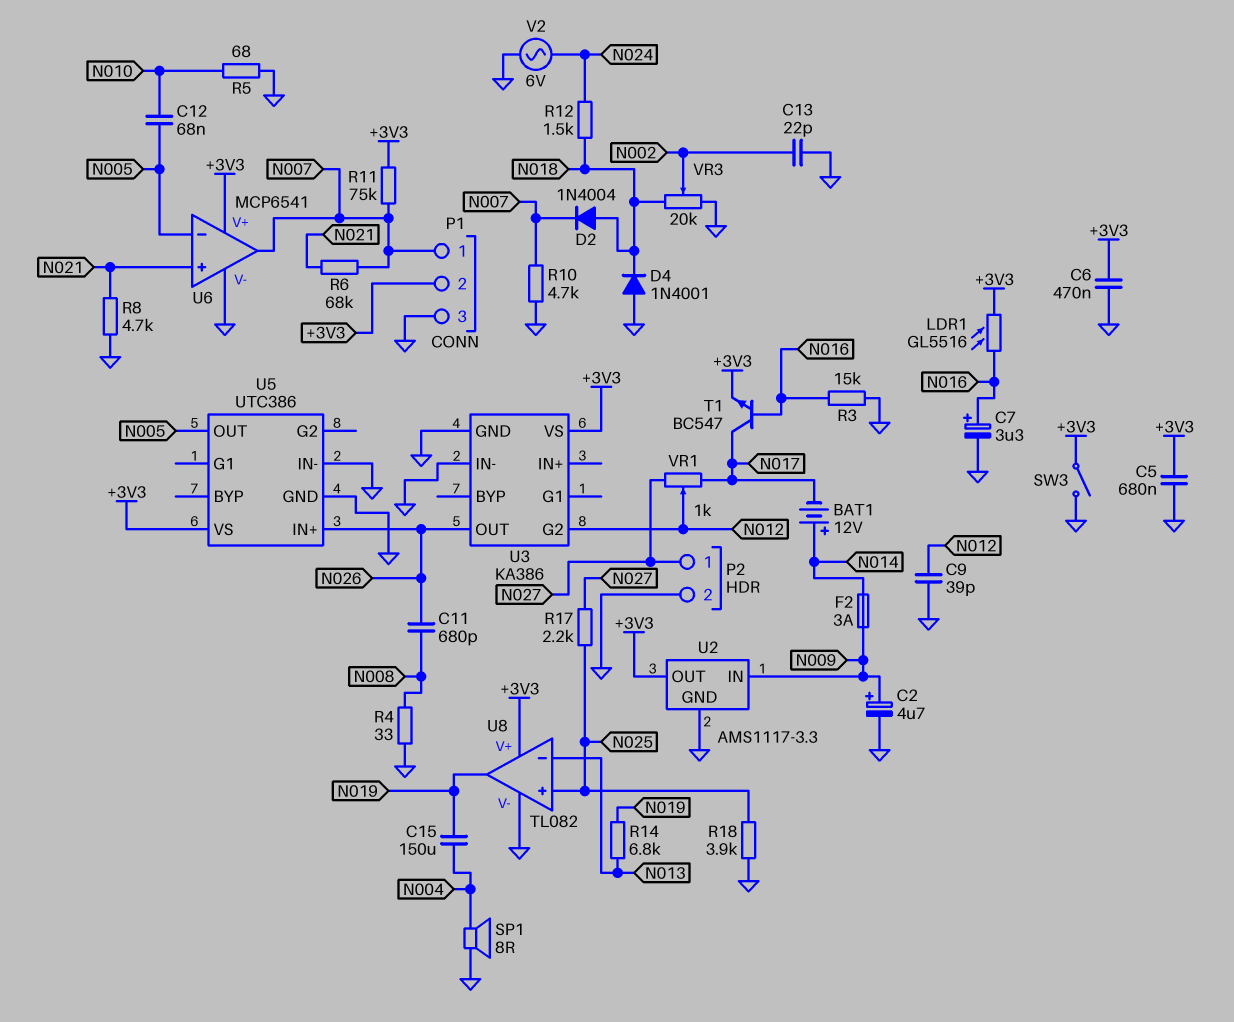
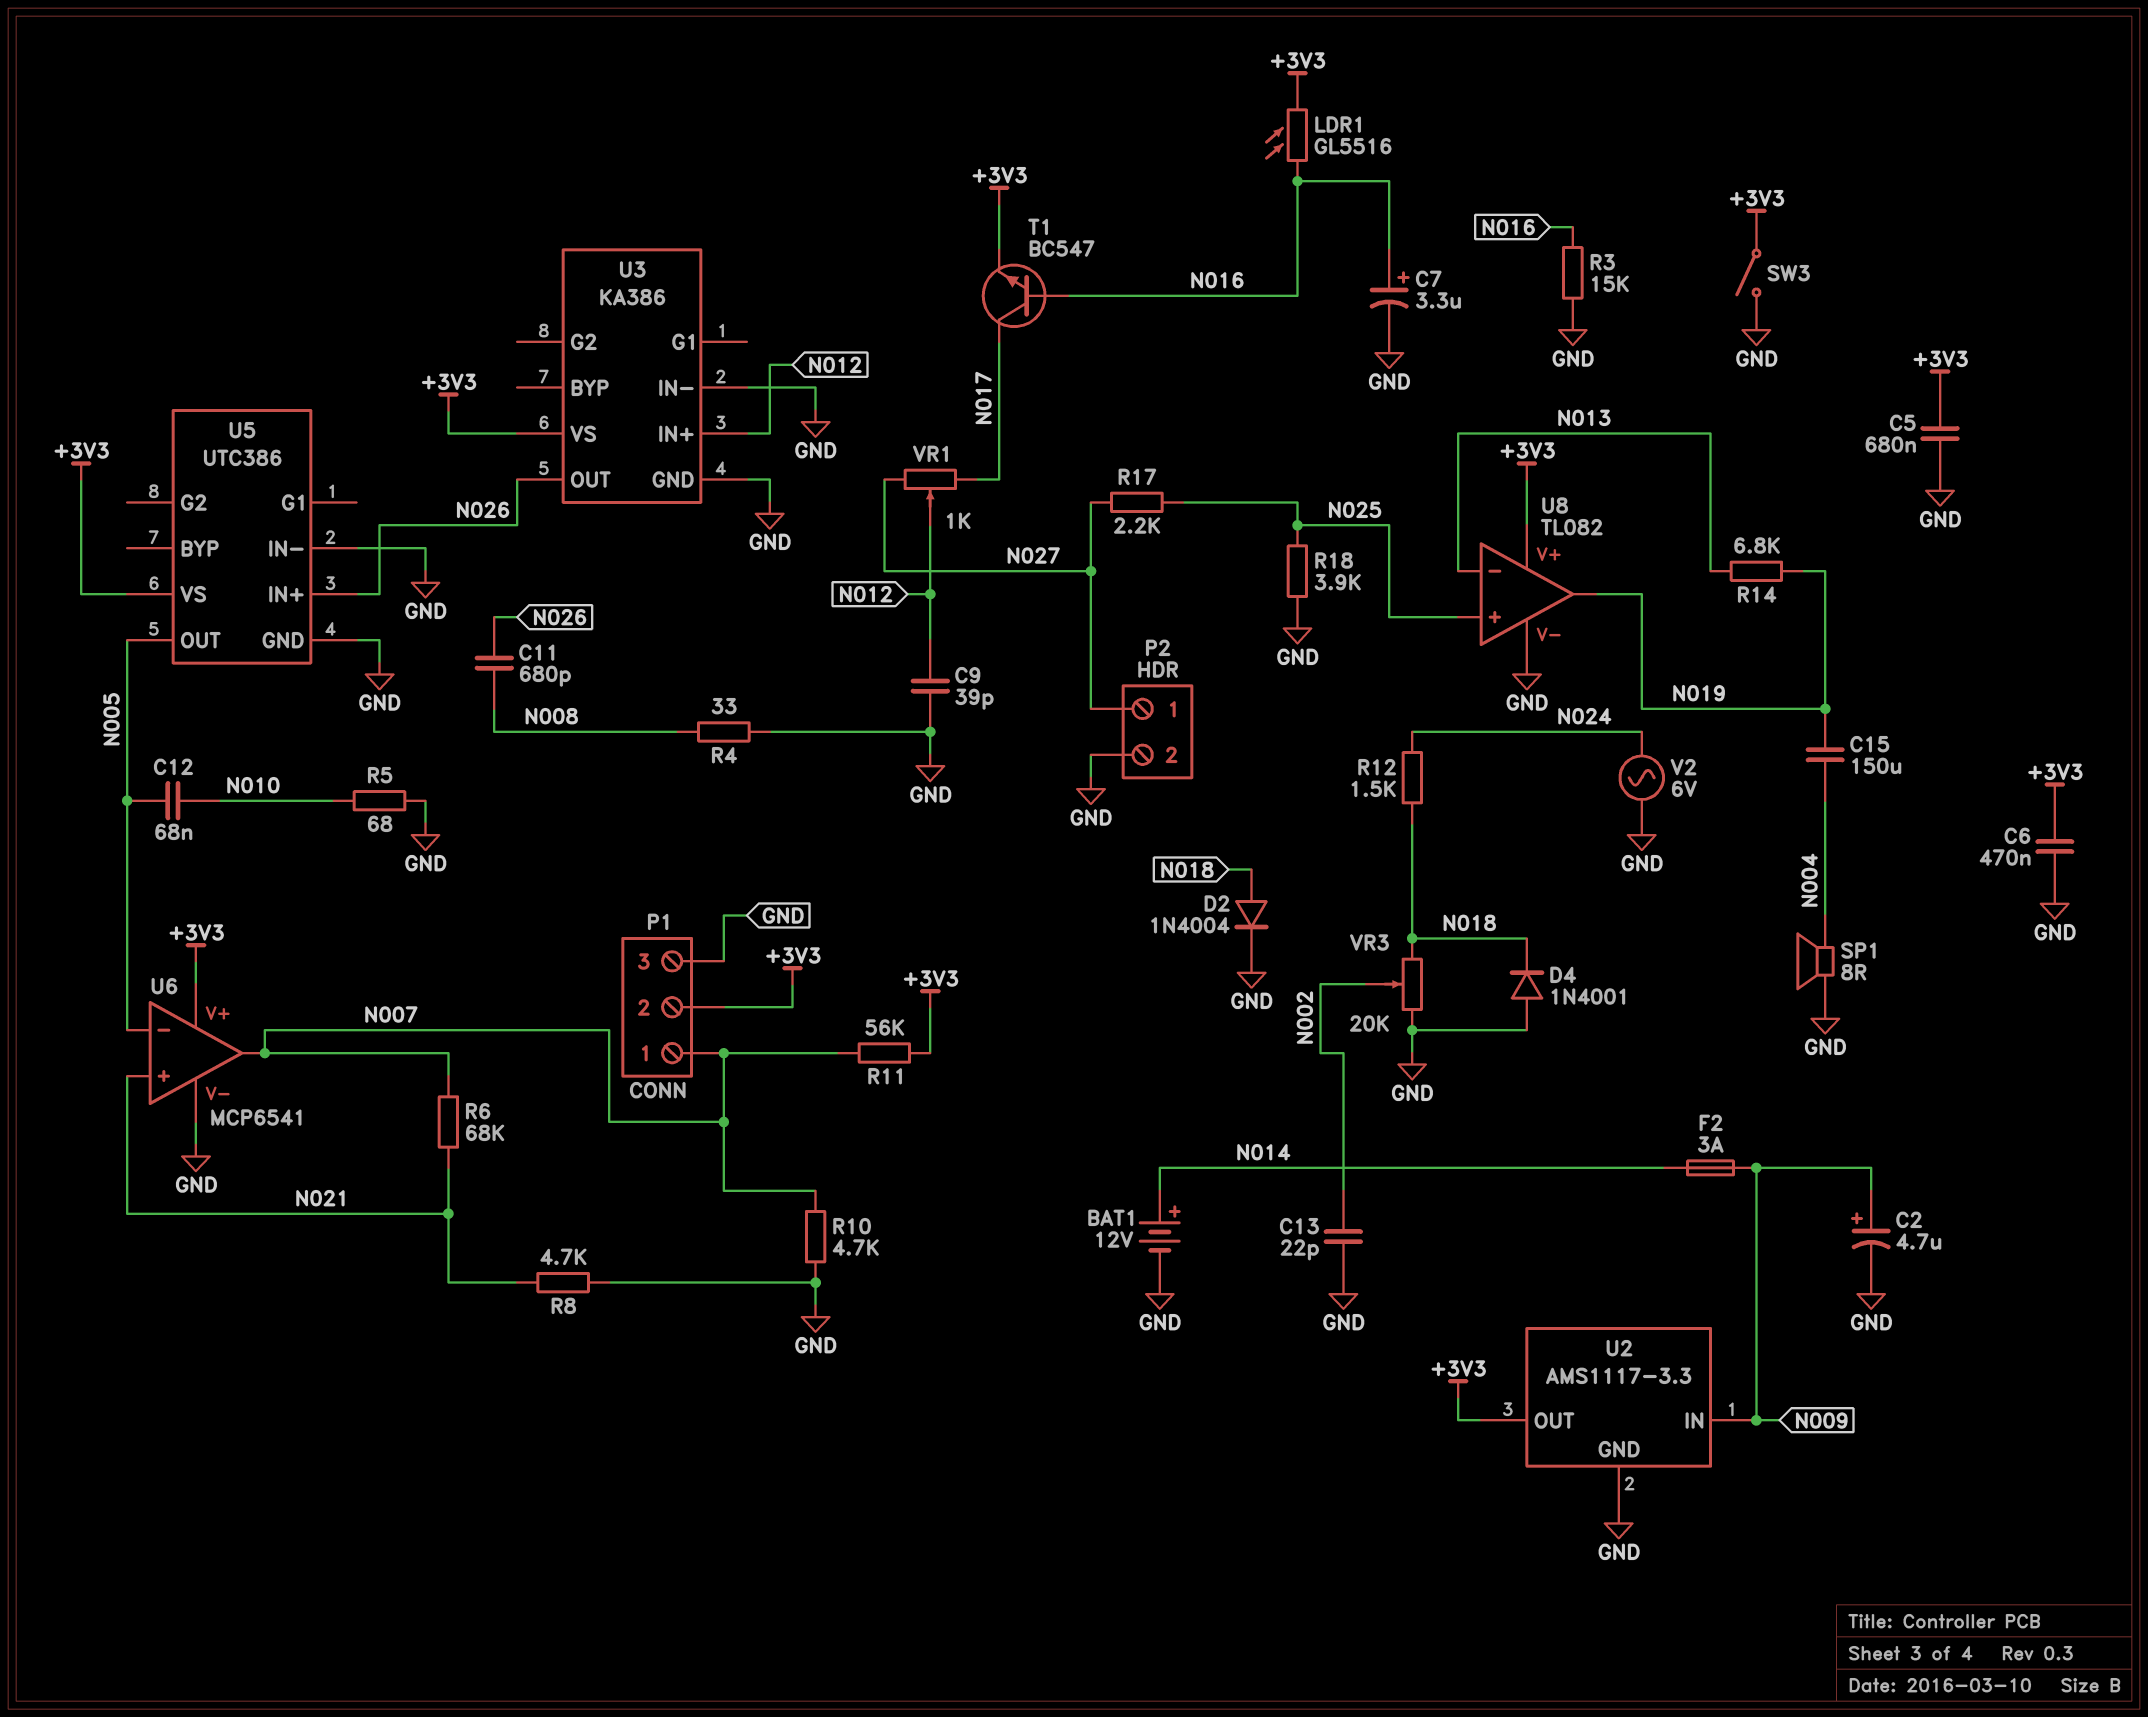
BAT1: 12V (plus N014, minus N017) -> 12V (plus N014, minus GND)
D2: diode 1N4004 (A N018, K N007) -> diode 1N4004 (A N018, K GND)
R11: 75k (+3V3, N007) -> 56k (+3V3, N007)
U3 pin G2: N012 -> none
U3 pin IN+: none -> N012

